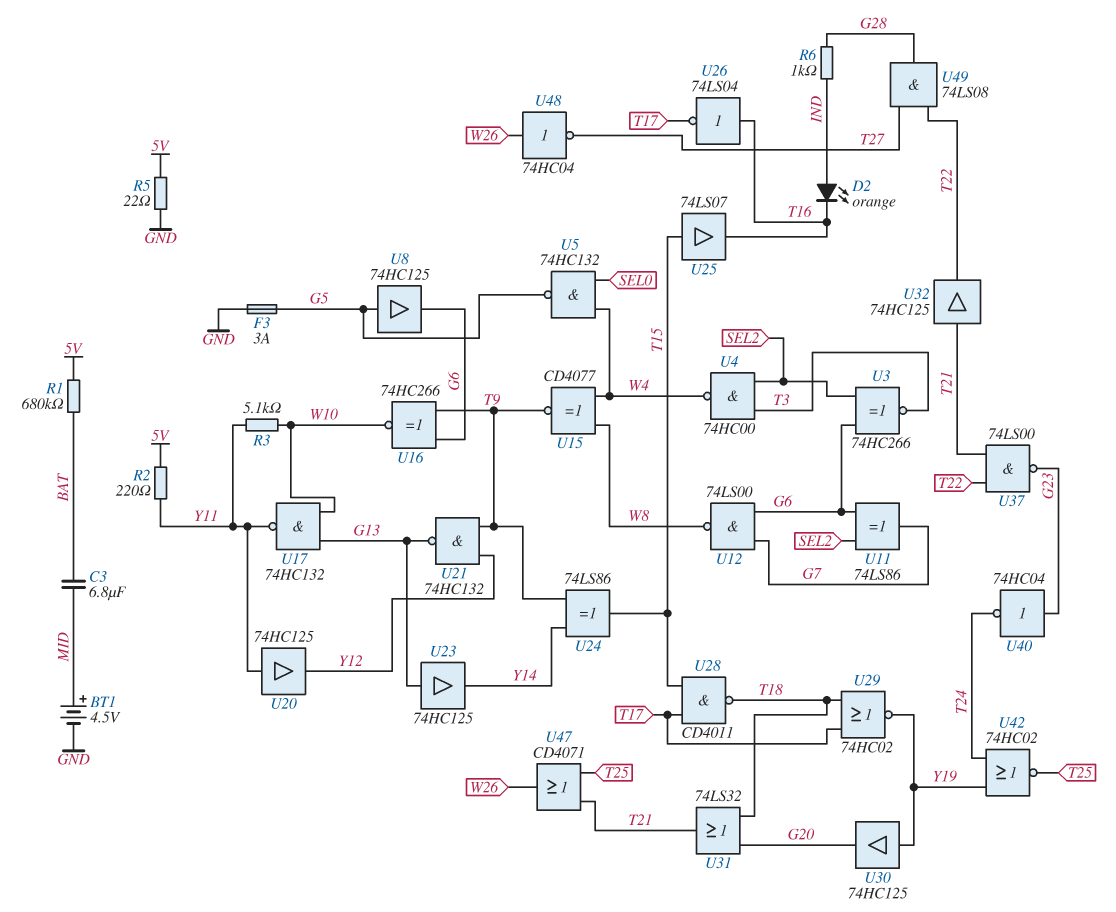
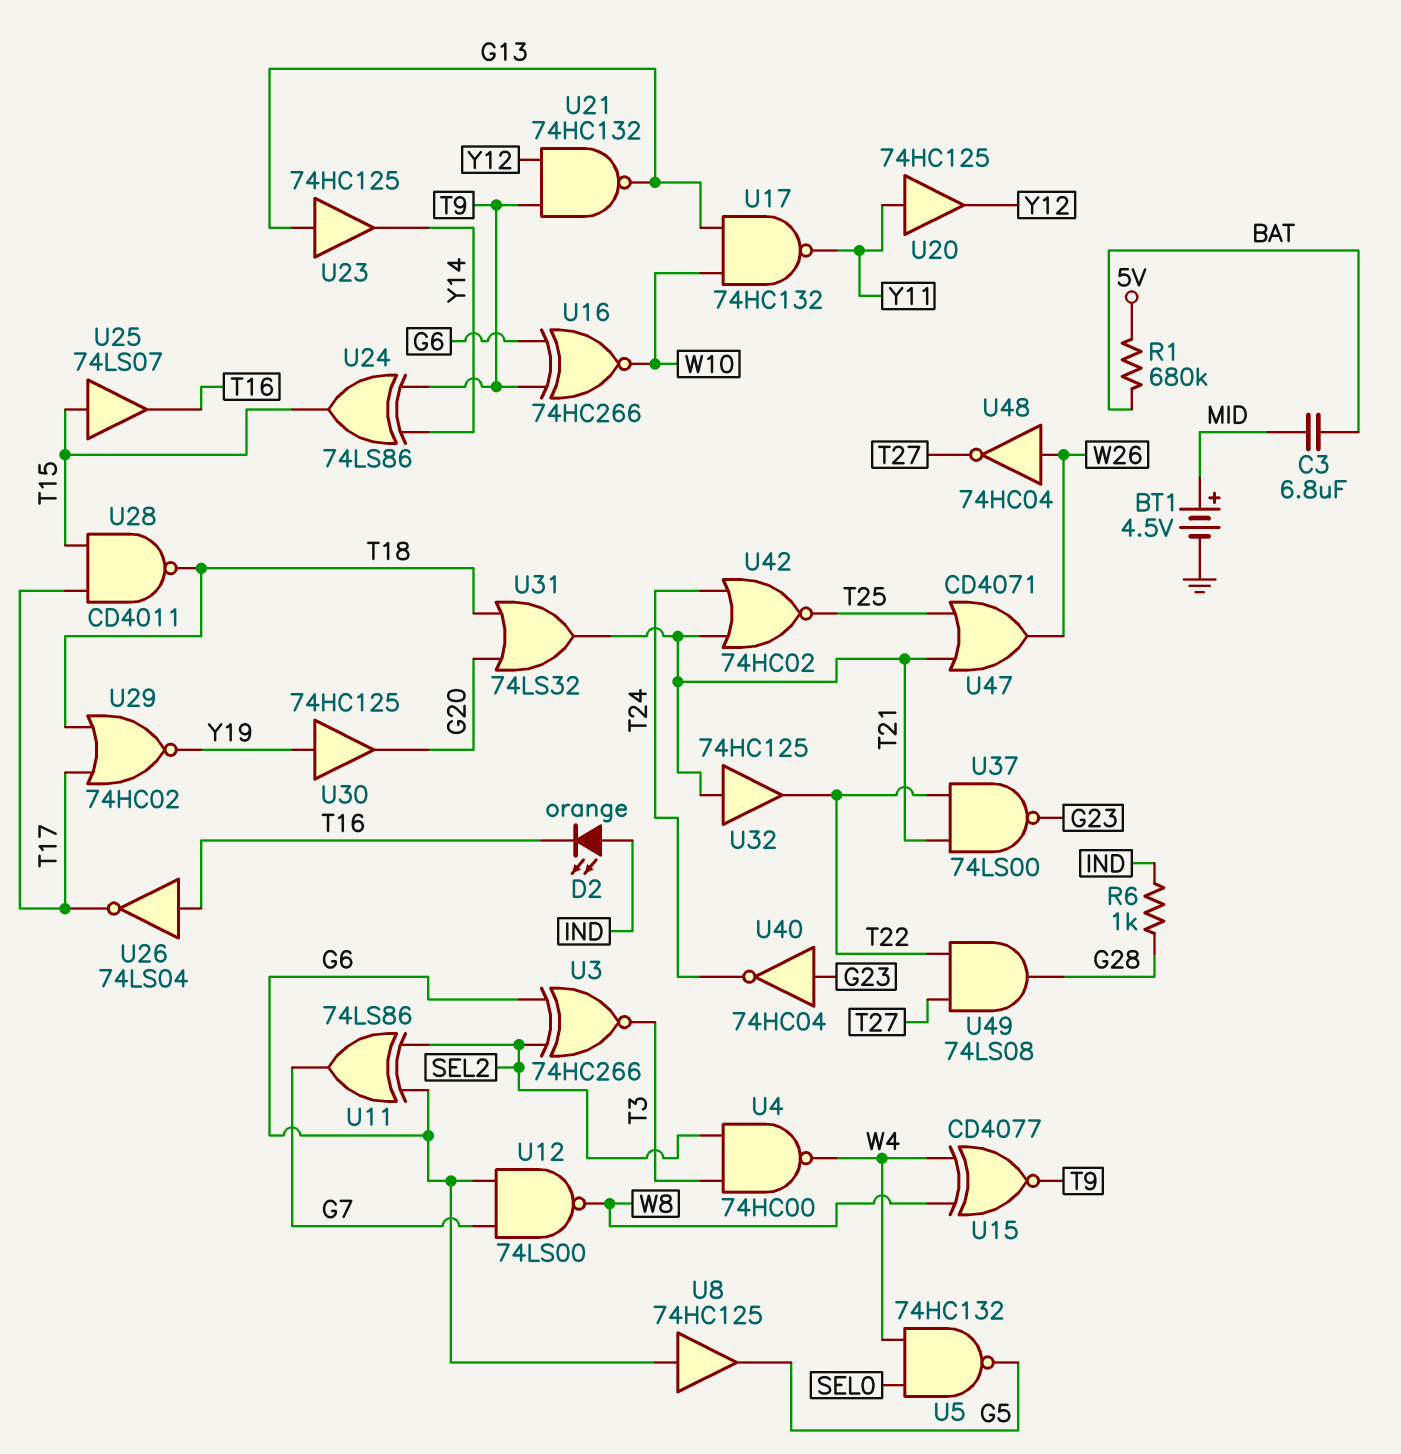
F3: 3A (G5, GND) -> none
R2: 220 (5V, Y11) -> none
R3: 5.1k (W10, Y11) -> none
R5: 22 (5V, GND) -> none
U8: buffer 74HC125 (in G5, out G6) -> buffer 74HC125 (in G6, out G5)
U42: NOR 74HC02 (in T24, in Y19, out T25) -> NOR 74HC02 (in T21, in T24, out T25)

